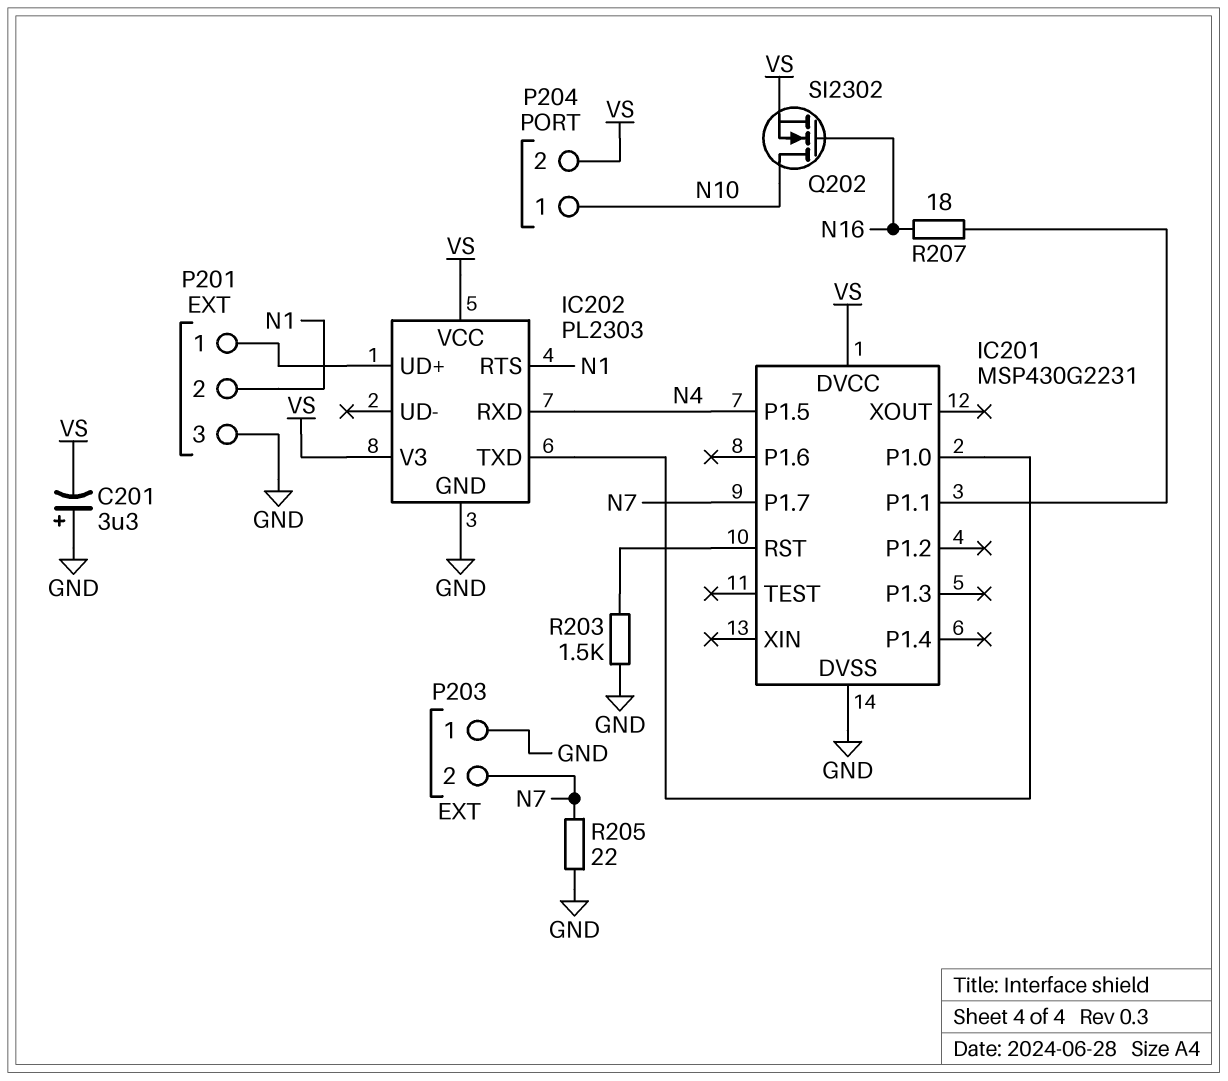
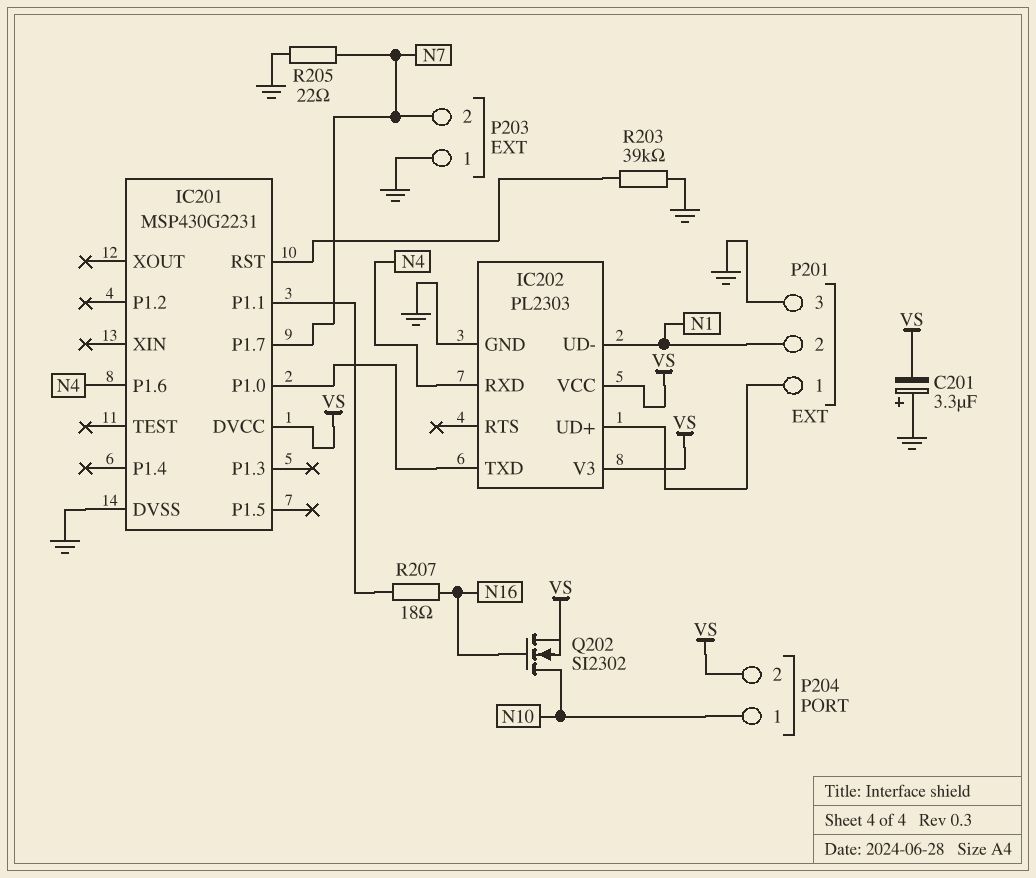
IC201 pin P1.5: N4 -> none
IC201 pin P1.6: none -> N4
IC202 pin RTS: N1 -> none
IC202 pin UD-: none -> N1
R203: 1.5k (GND, IC201/RST) -> 39k (GND, IC201/RST)

